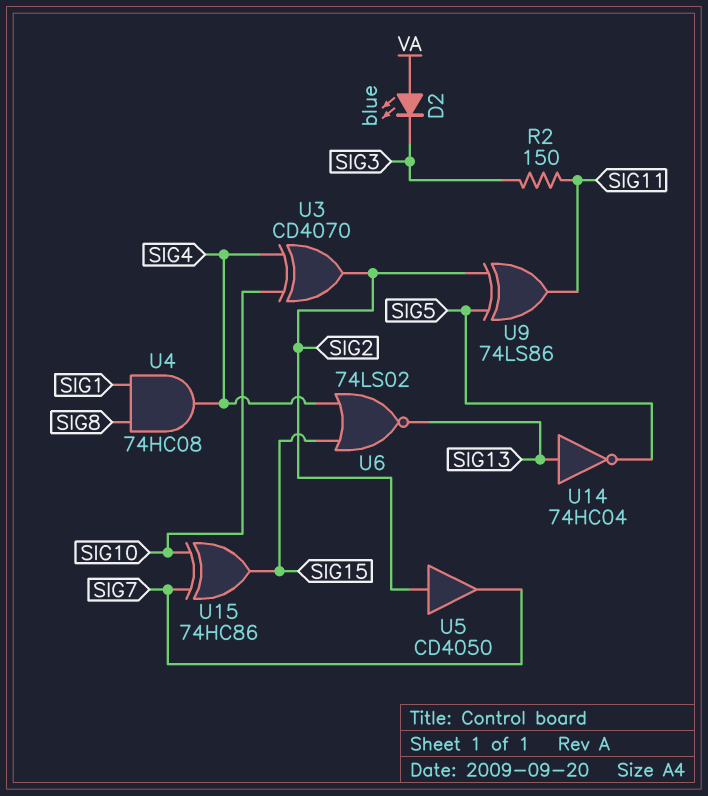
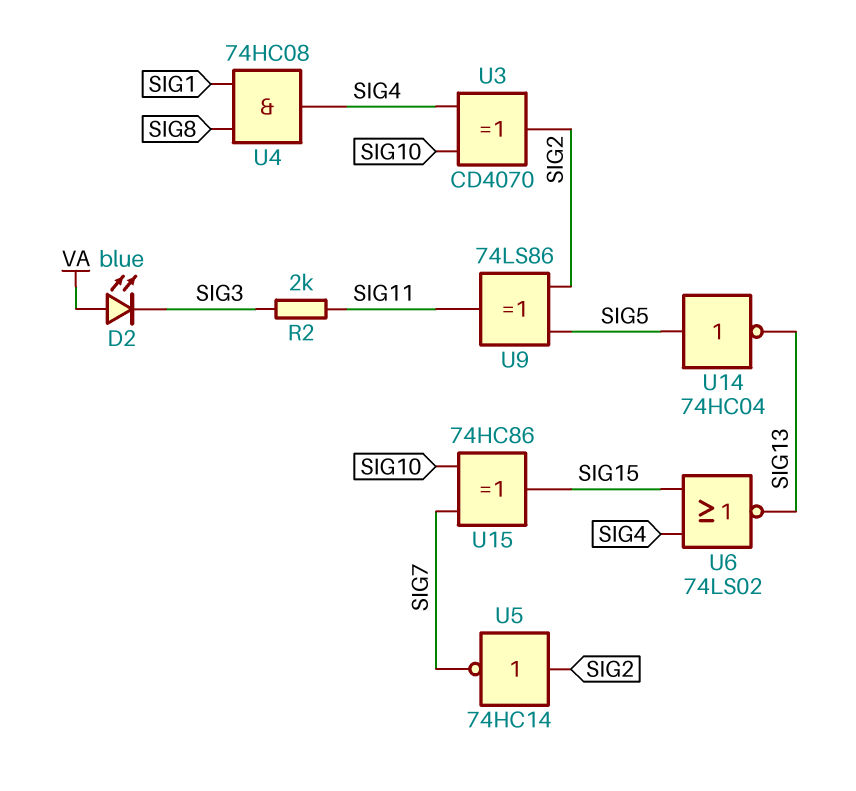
R2: 150 (SIG3, SIG11) -> 2k (SIG3, SIG11)
U5: buffer CD4050 (in SIG2, out SIG7) -> NOT 74HC14 (in SIG2, out SIG7)
U14: NOT 74HC04 (in SIG13, out SIG5) -> NOT 74HC04 (in SIG5, out SIG13)

